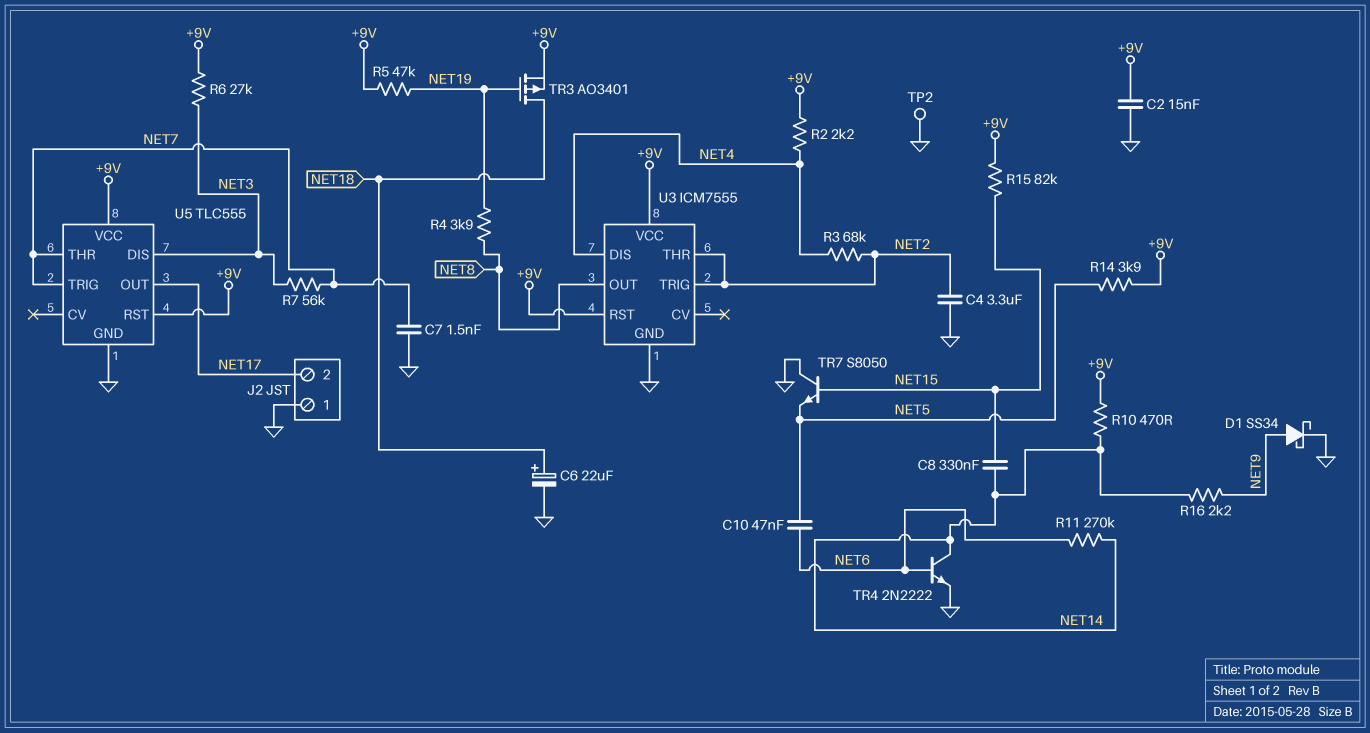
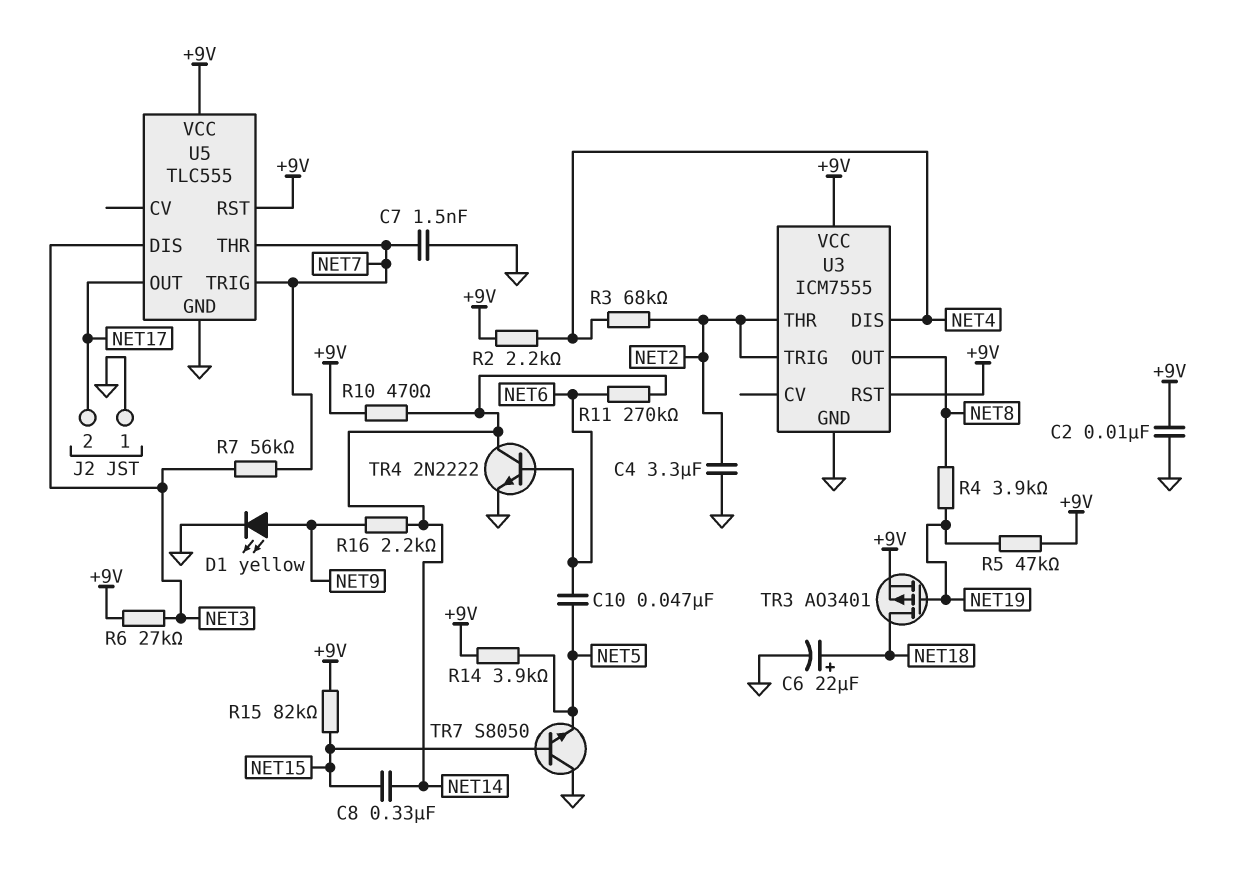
C2: 15nF (+9V, GND) -> 10nF (+9V, GND)
D1: schottky SS34 (A NET9, K GND) -> LED yellow (A NET9, K GND)
TP2: test point (GND) -> none

